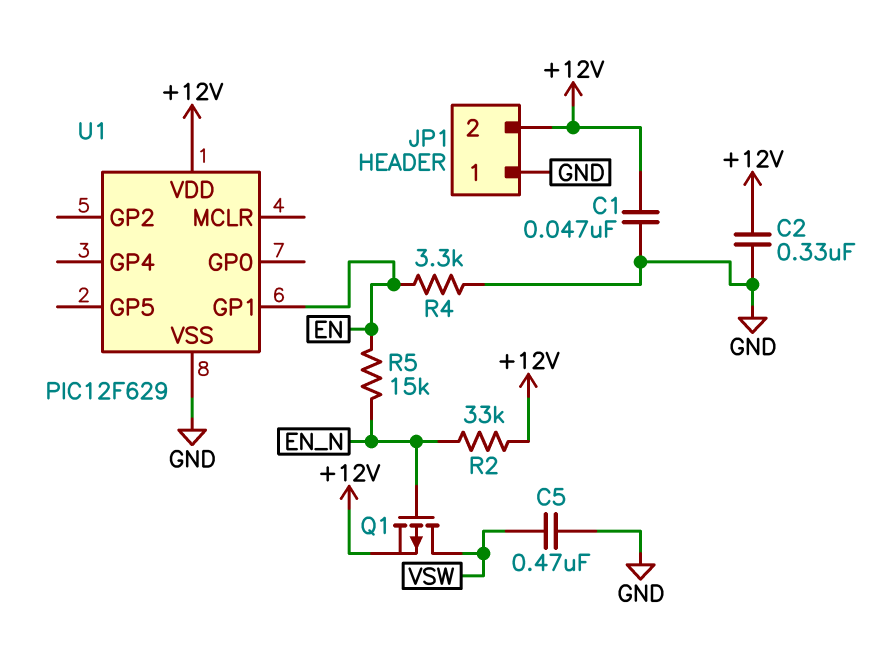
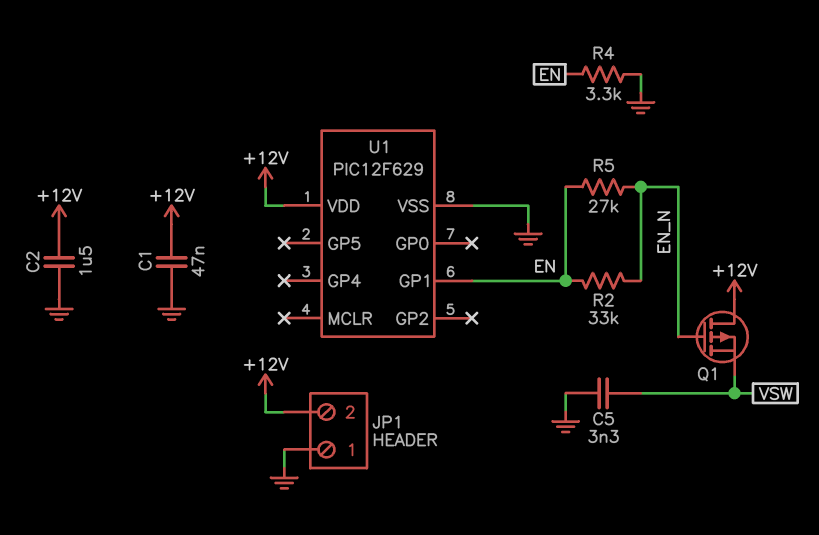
C2: 330nF (+12V, GND) -> 1.5uF (+12V, GND)
C5: 470nF (GND, VSW) -> 3.3nF (GND, VSW)
Q1: PMOS (G EN_N, D VSW, S +12V) -> PMOS (G EN_N, D +12V, S VSW)
R2: 33k (+12V, EN_N) -> 33k (EN, EN_N)
R5: 15k (EN, EN_N) -> 27k (EN, EN_N)

